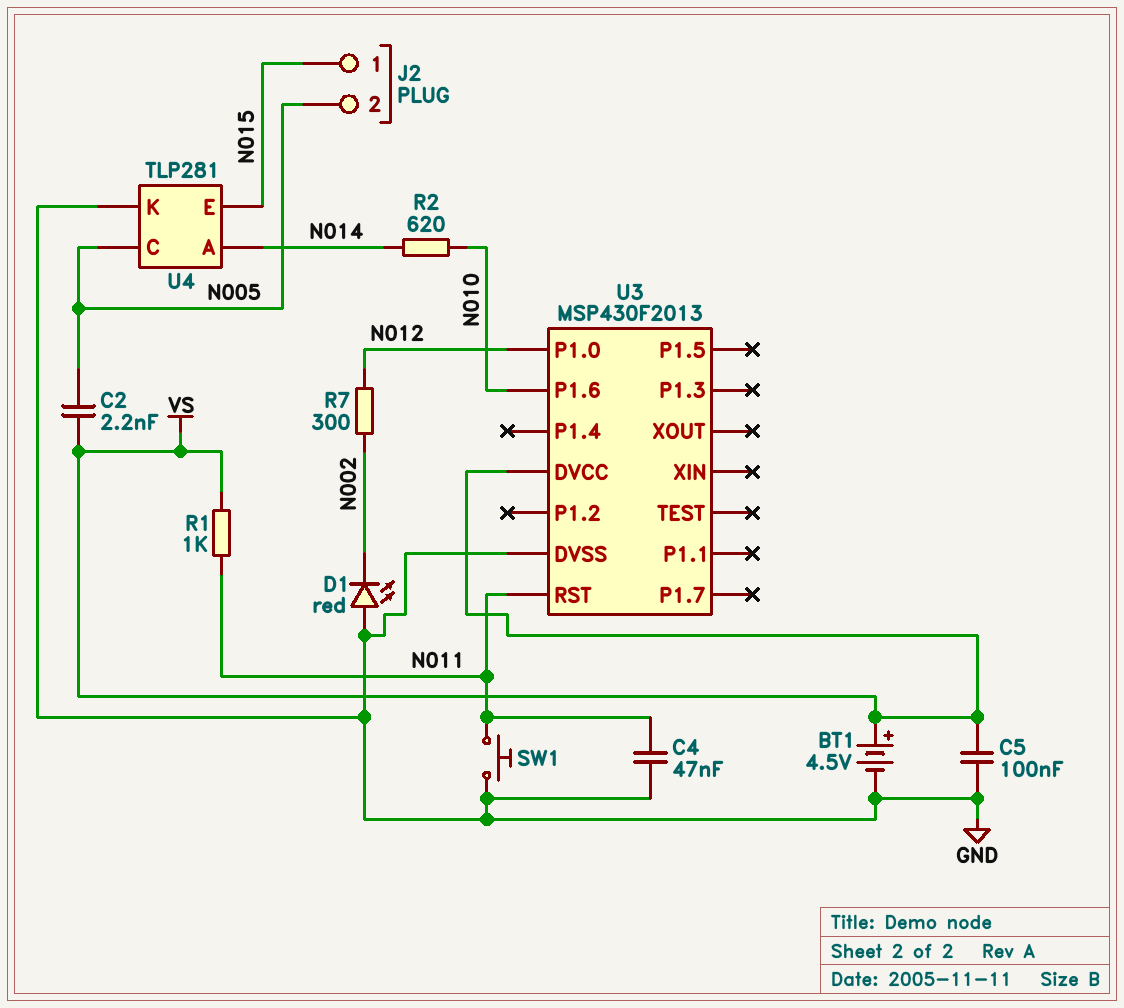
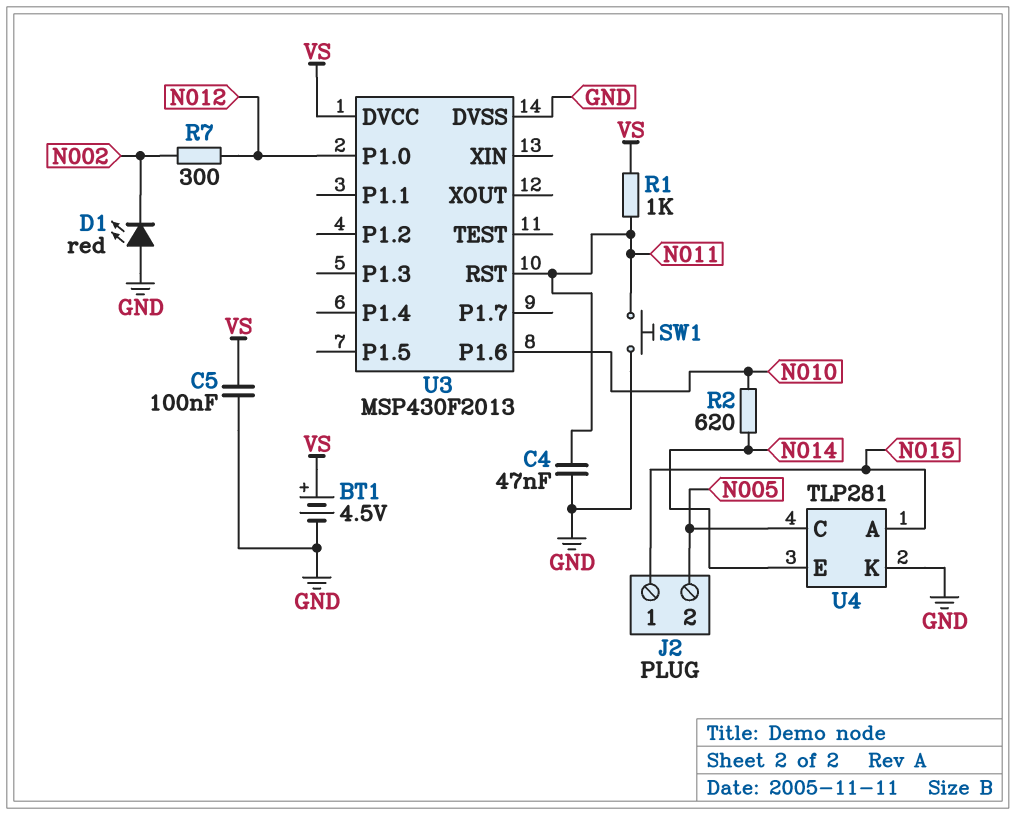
C2: 2.2nF (N005, VS) -> none
U4 pin A: N014 -> N015
U4 pin E: N015 -> N014

